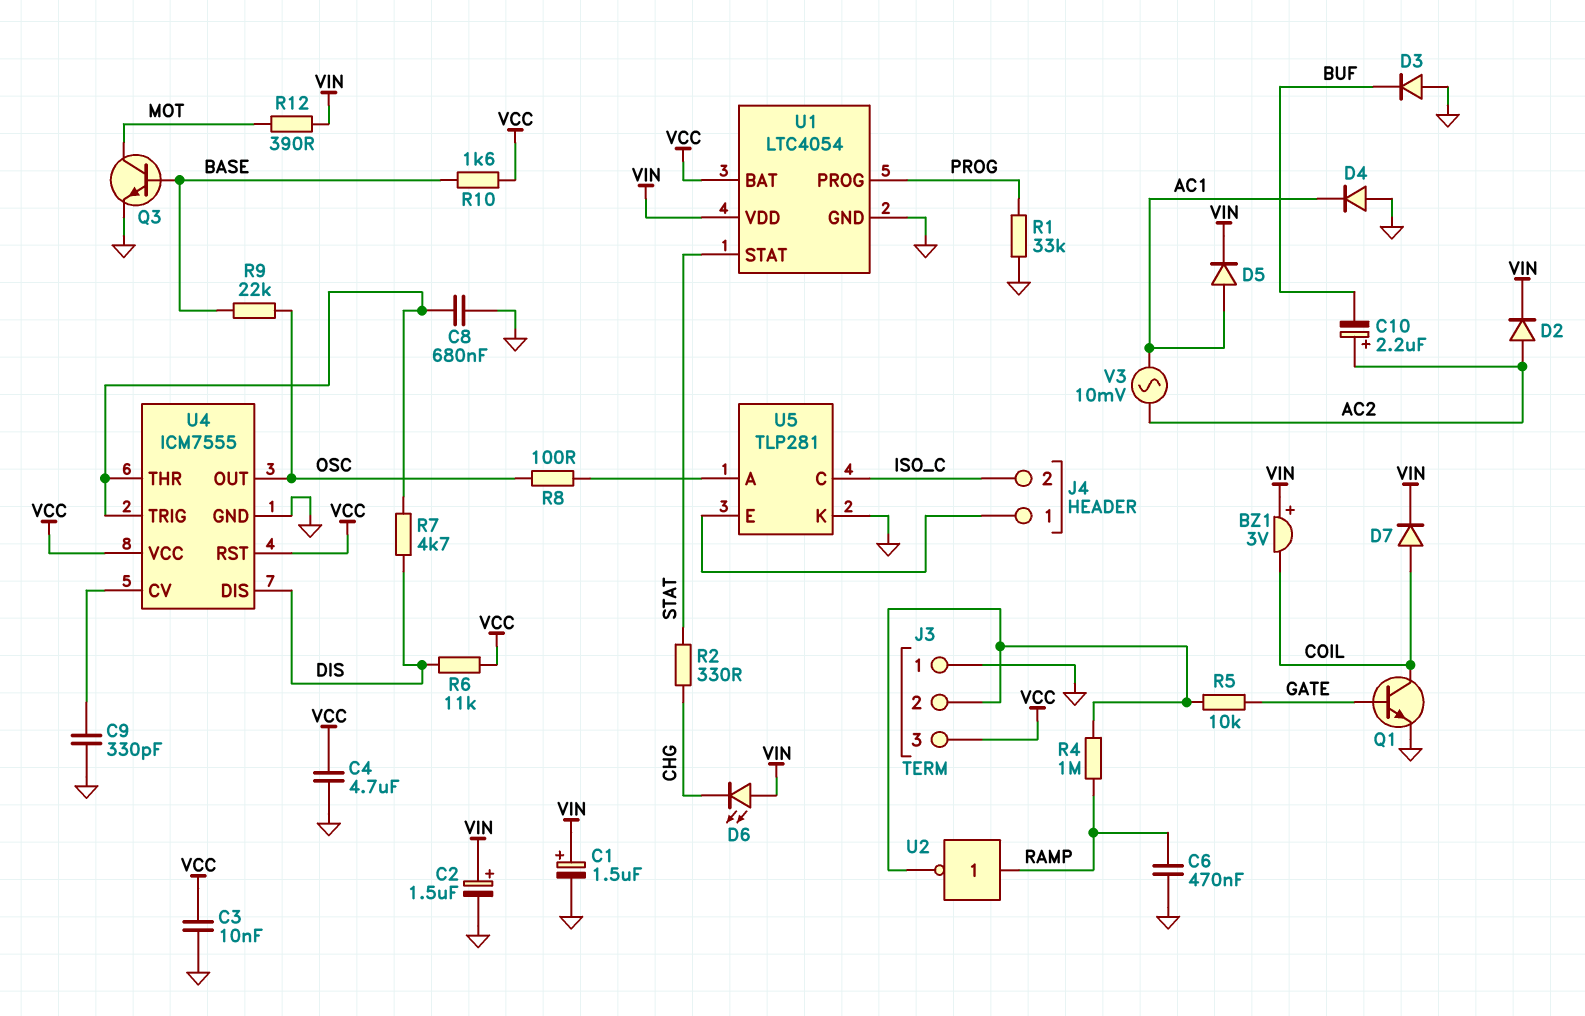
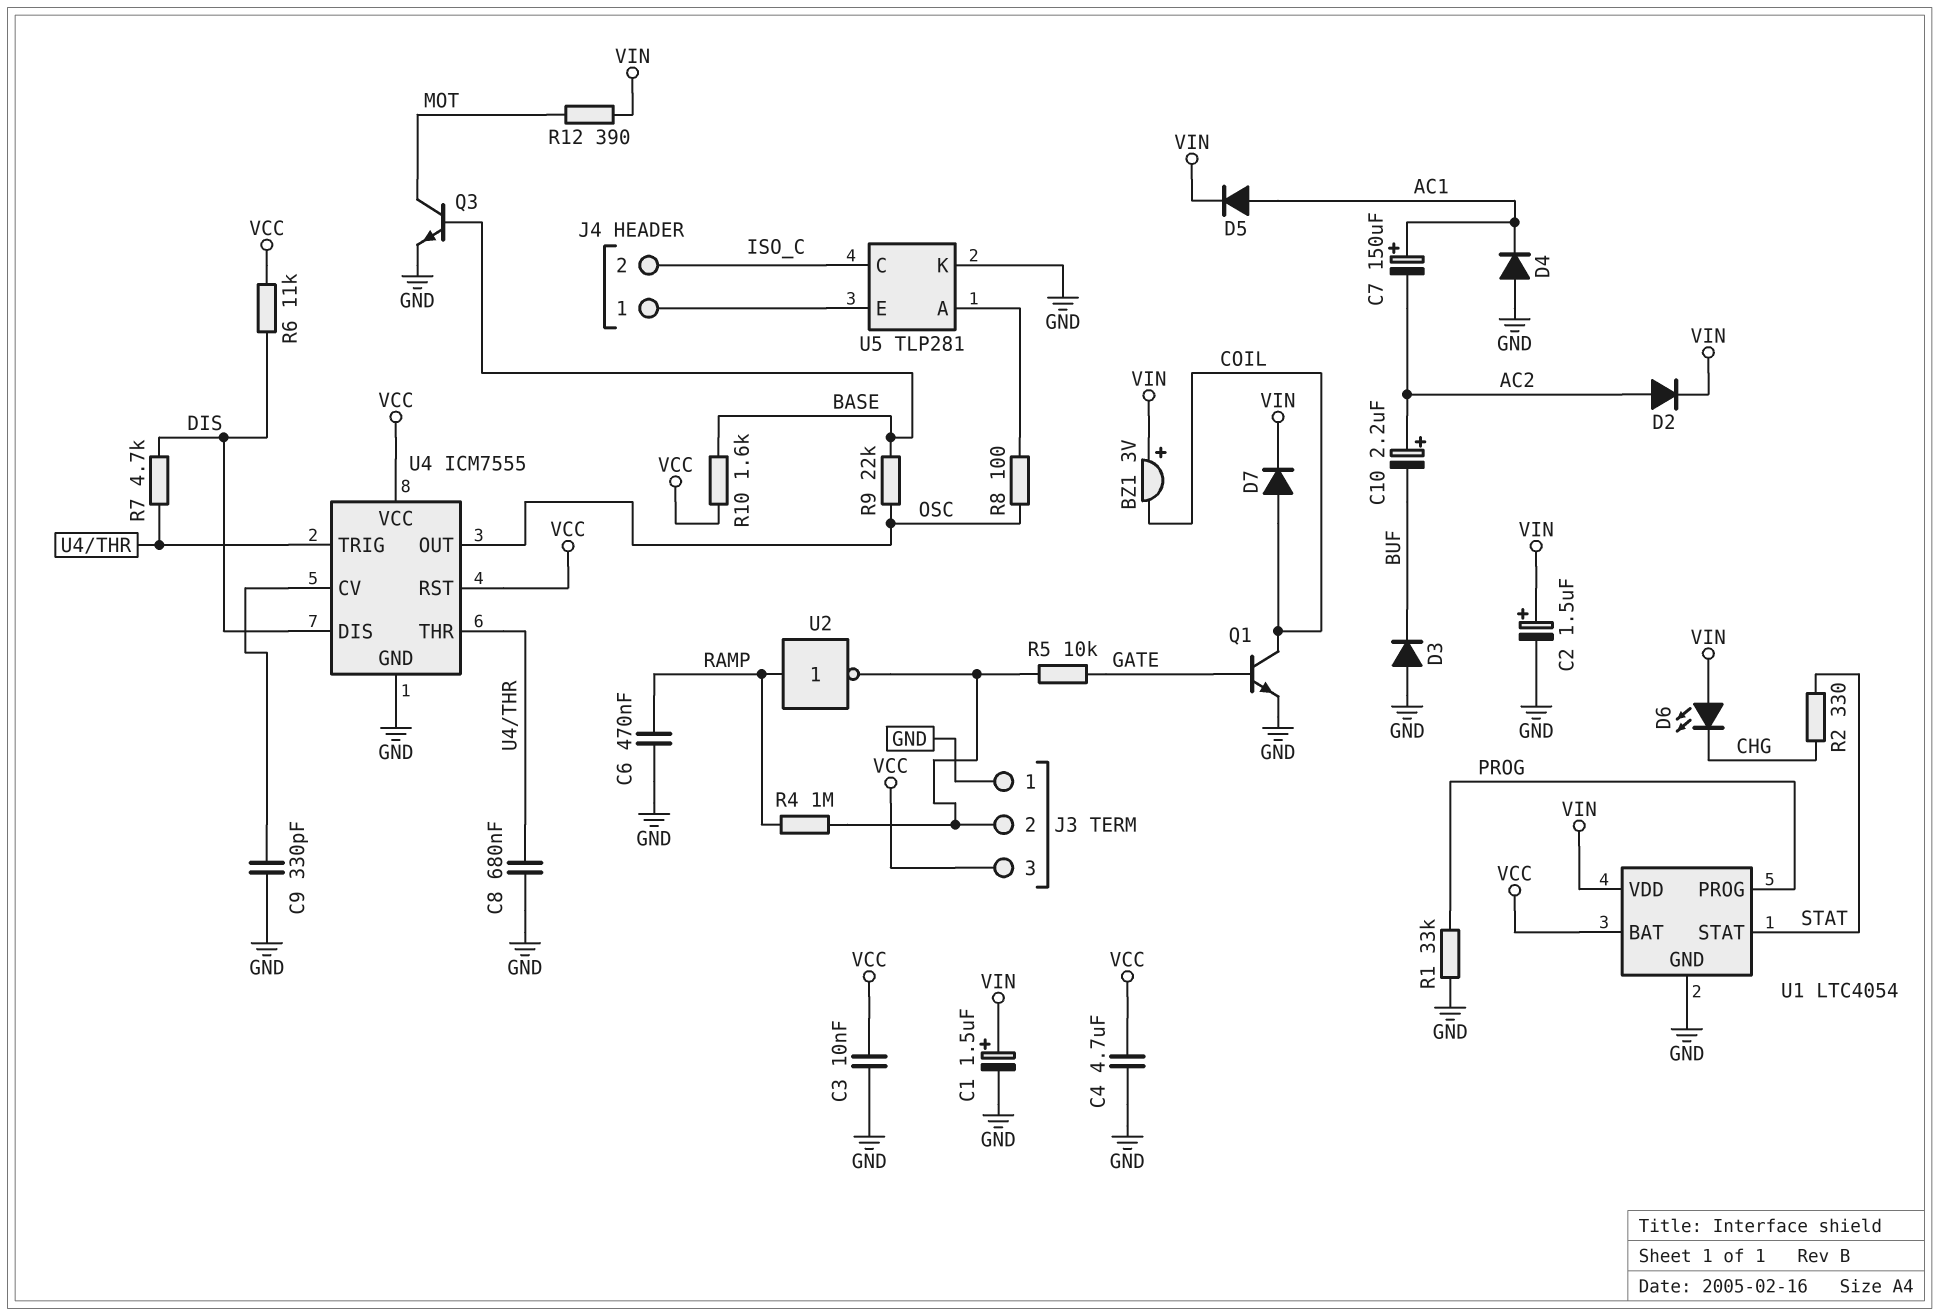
C7: none -> 150uF (plus AC1, minus AC2)
V3: AC 10mV (AC1, AC2) -> none

